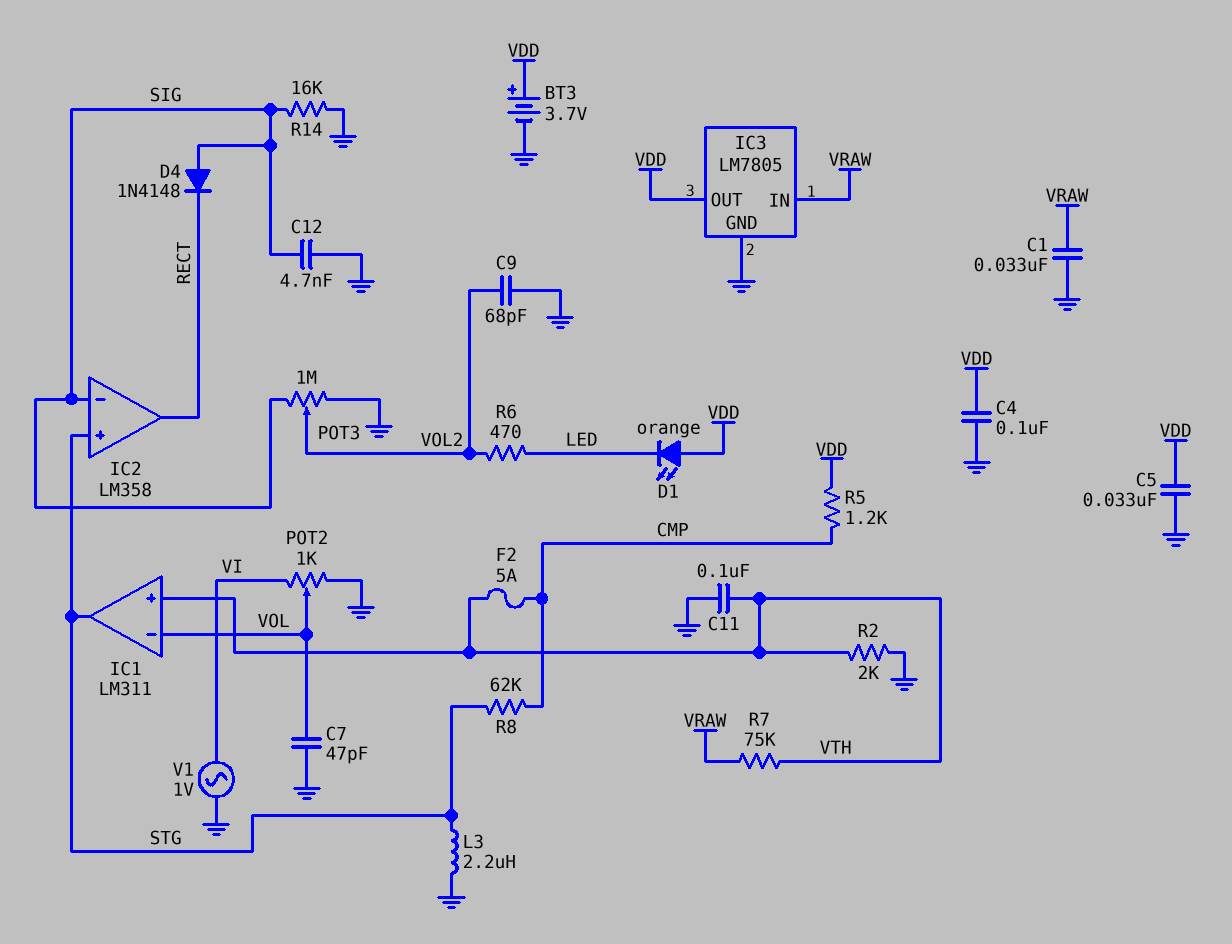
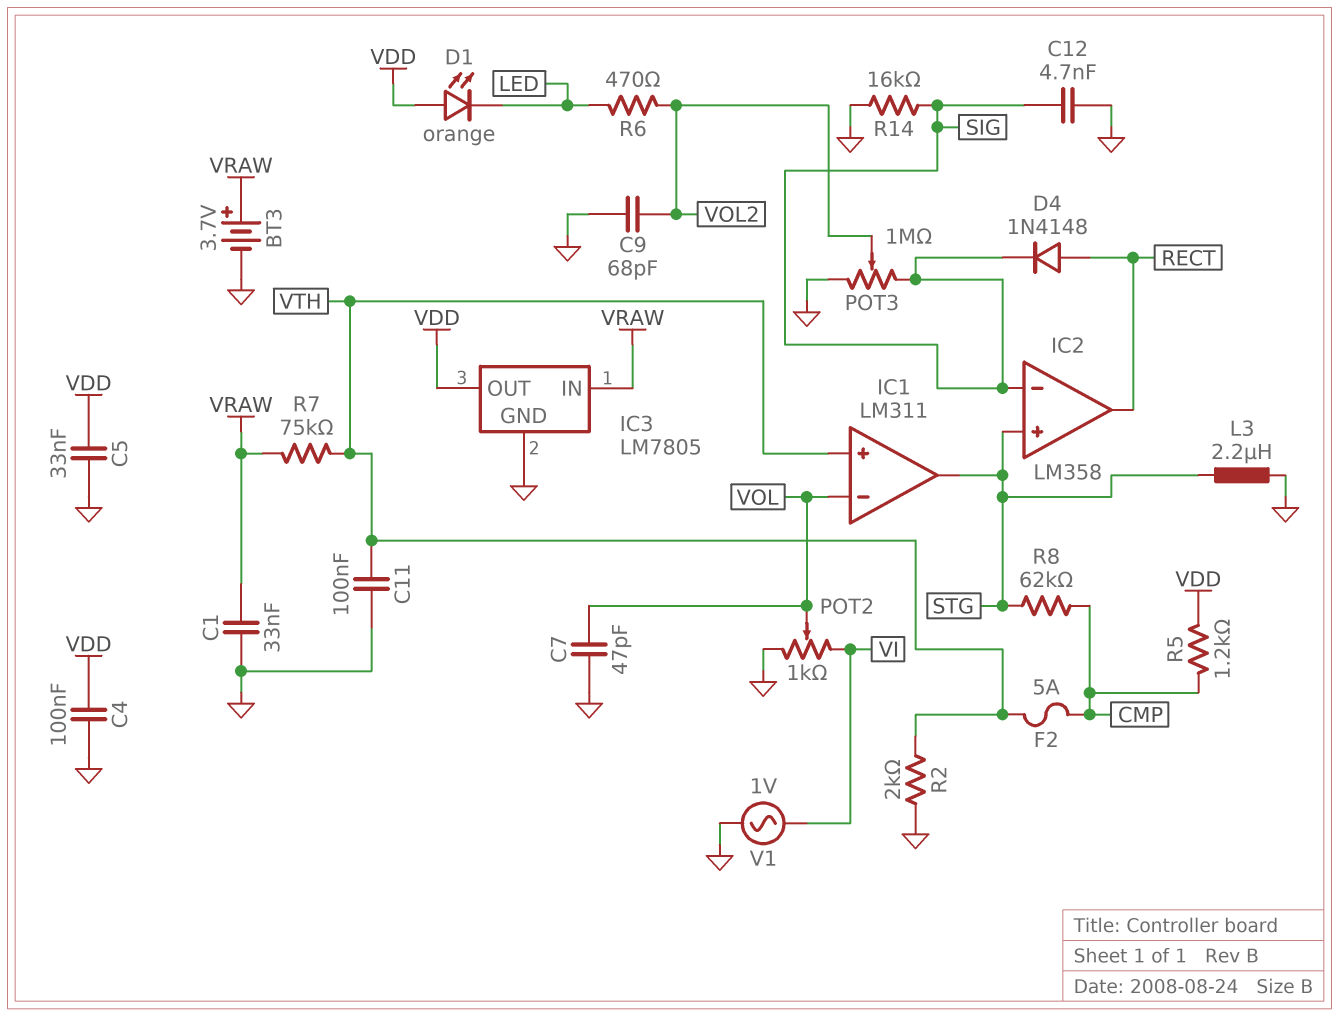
BT3: 3.7V (plus VDD, minus GND) -> 3.7V (plus VRAW, minus GND)
D4: diode 1N4148 (A SIG, K RECT) -> diode 1N4148 (A RECT, K SIG)

